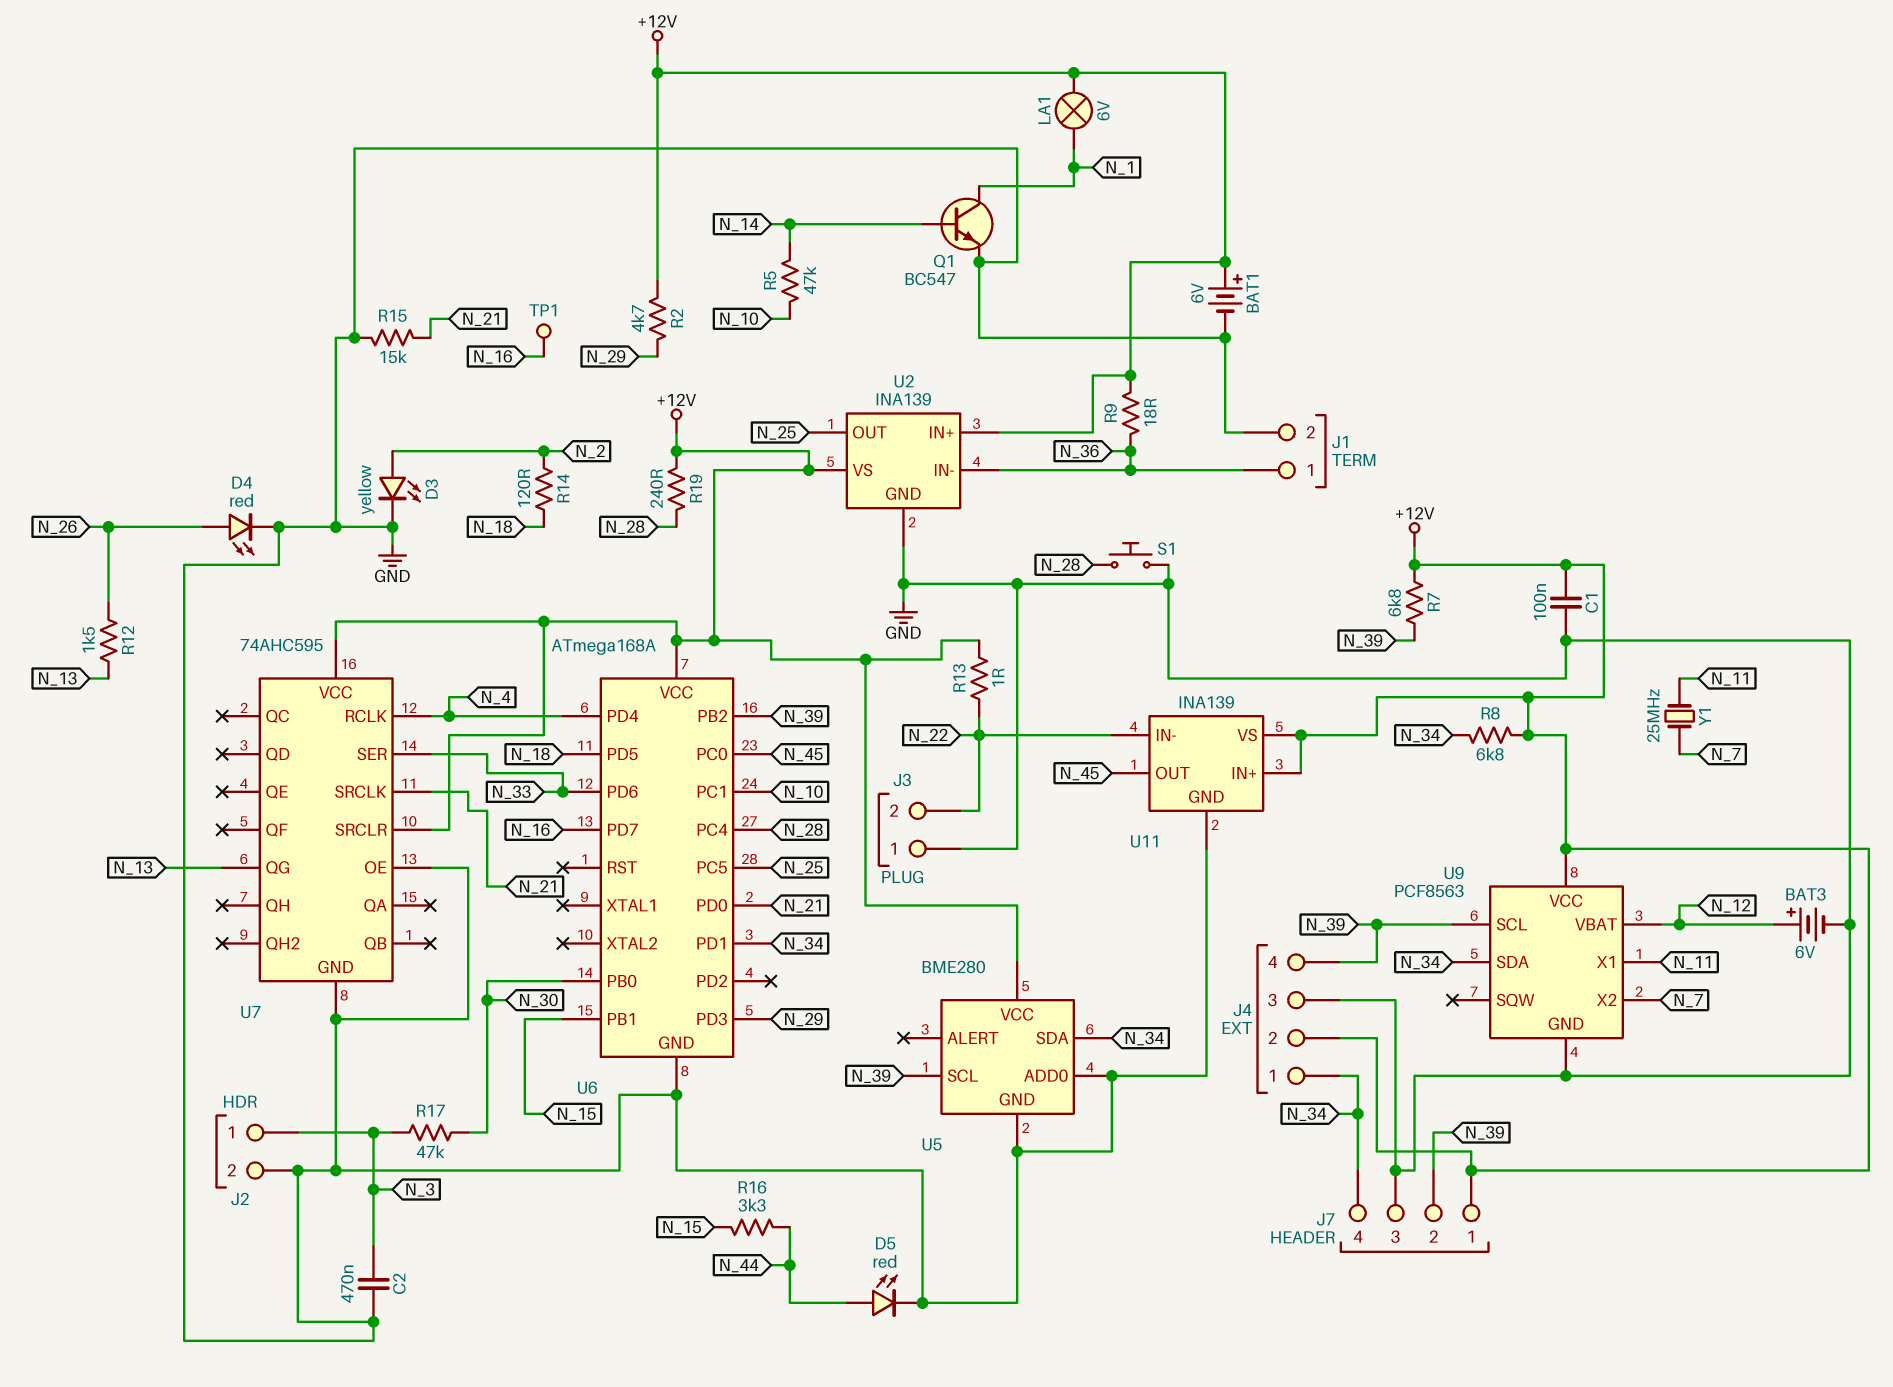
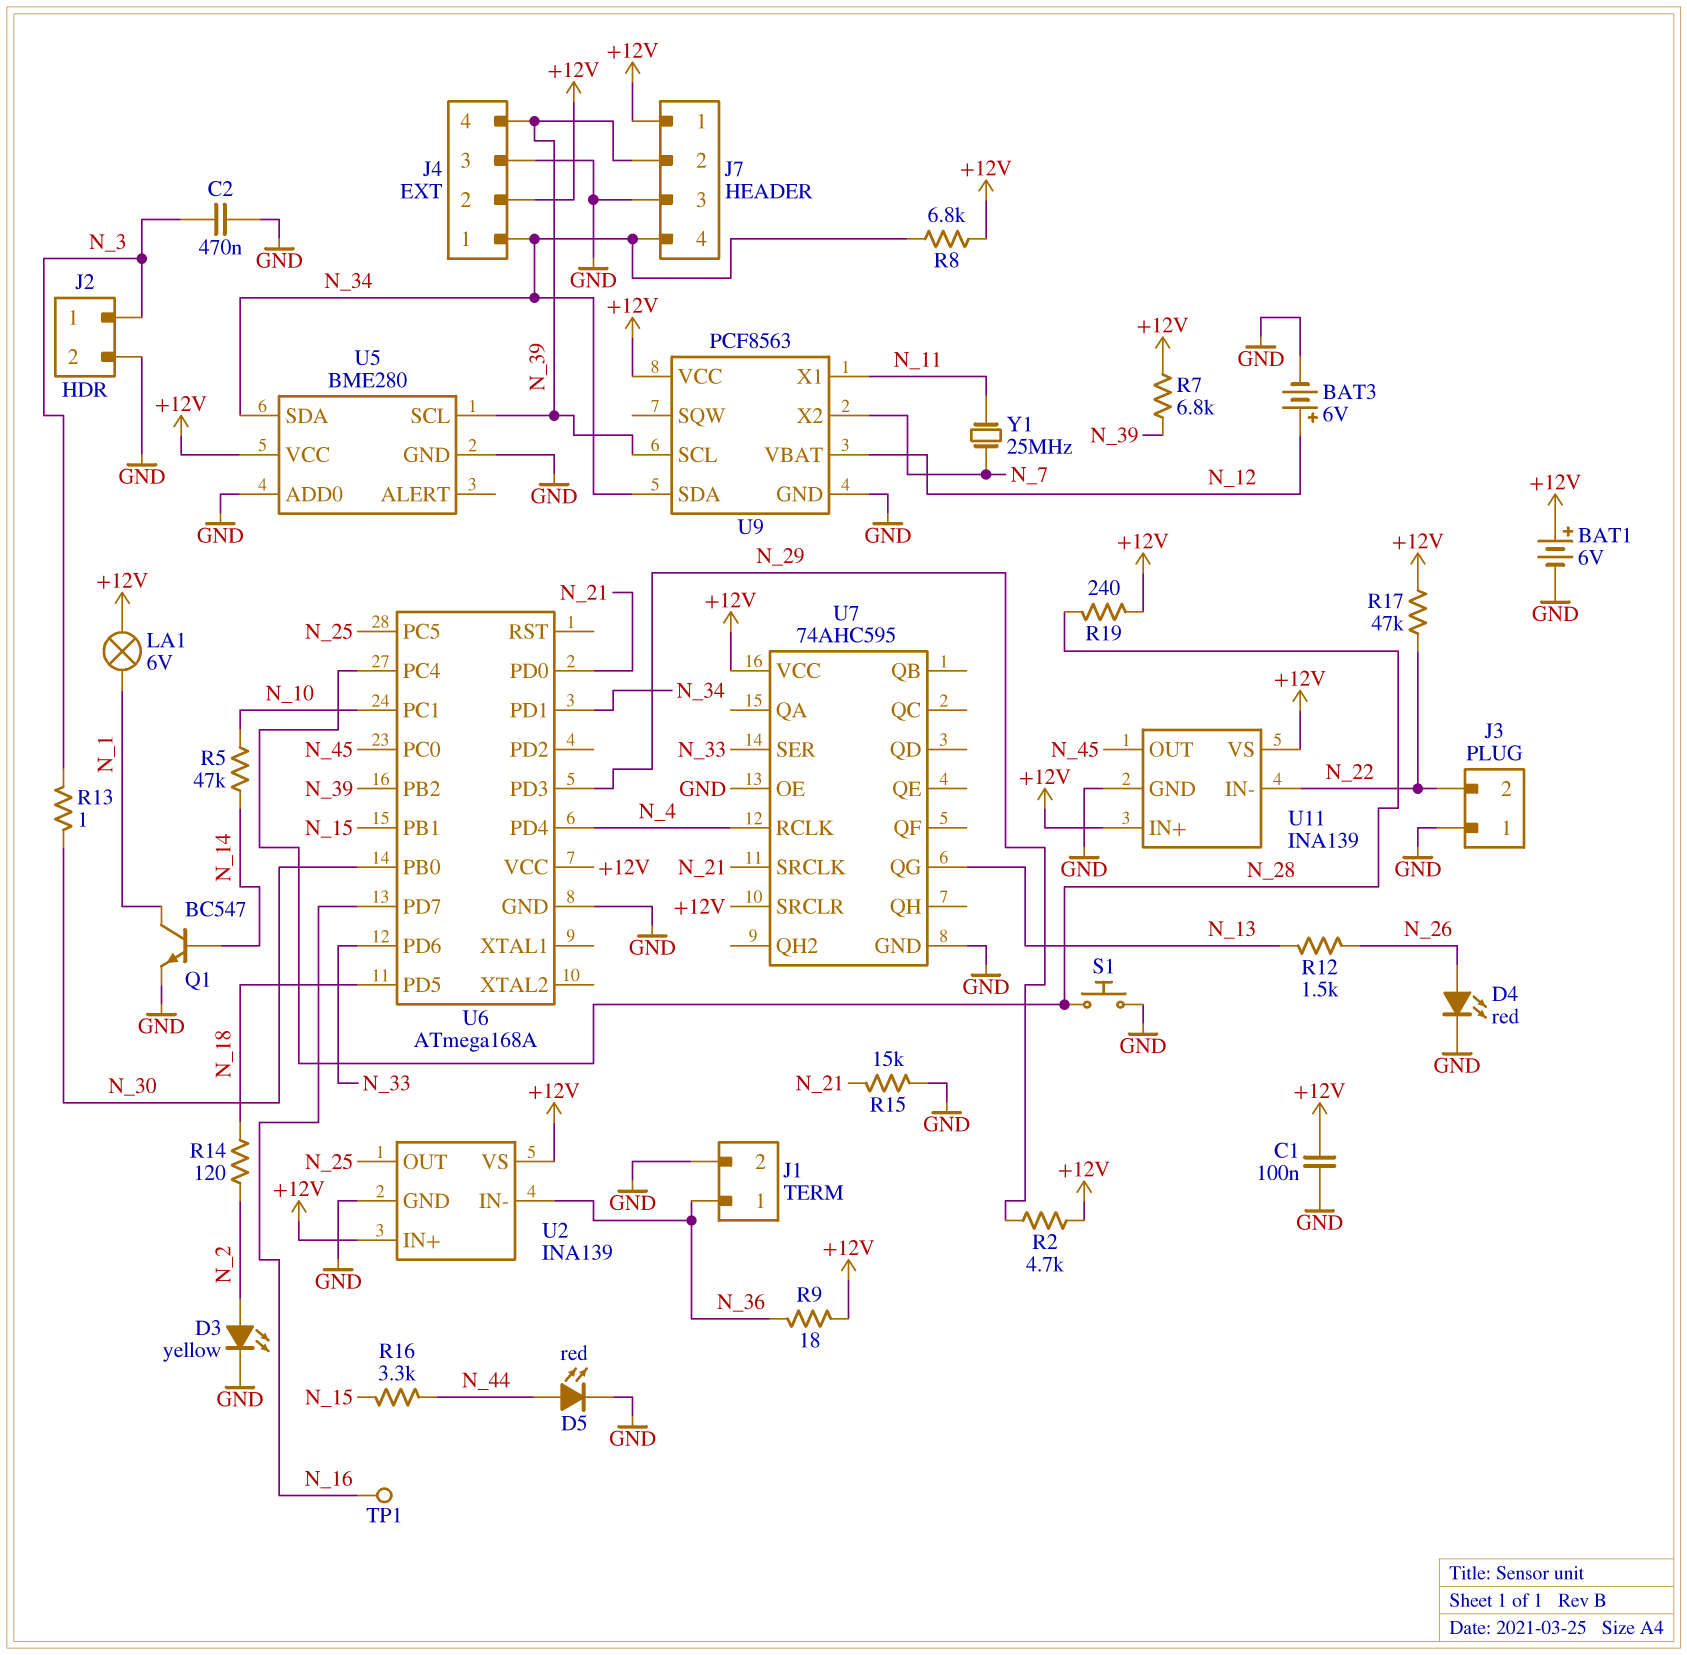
R13: 1 (+12V, N_22) -> 1 (N_3, N_30)
R17: 47k (N_3, N_30) -> 47k (+12V, N_22)

